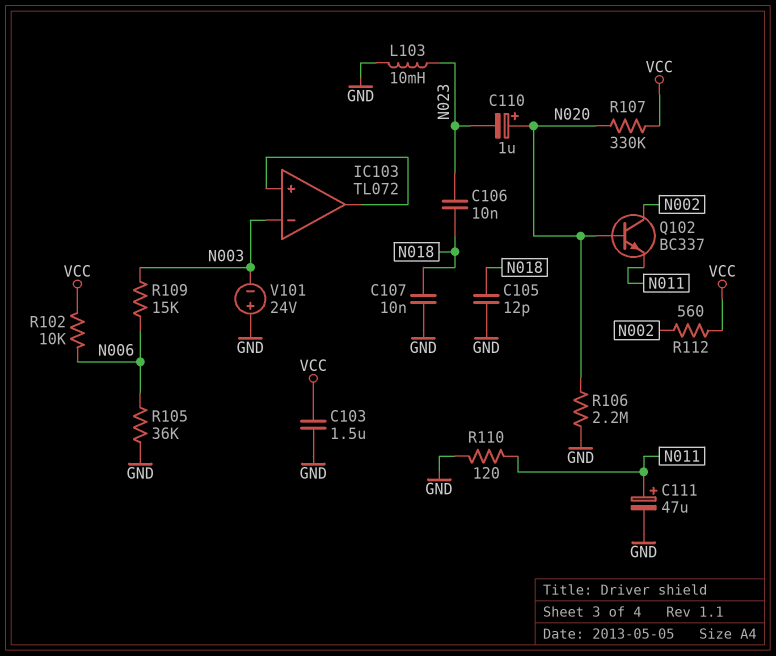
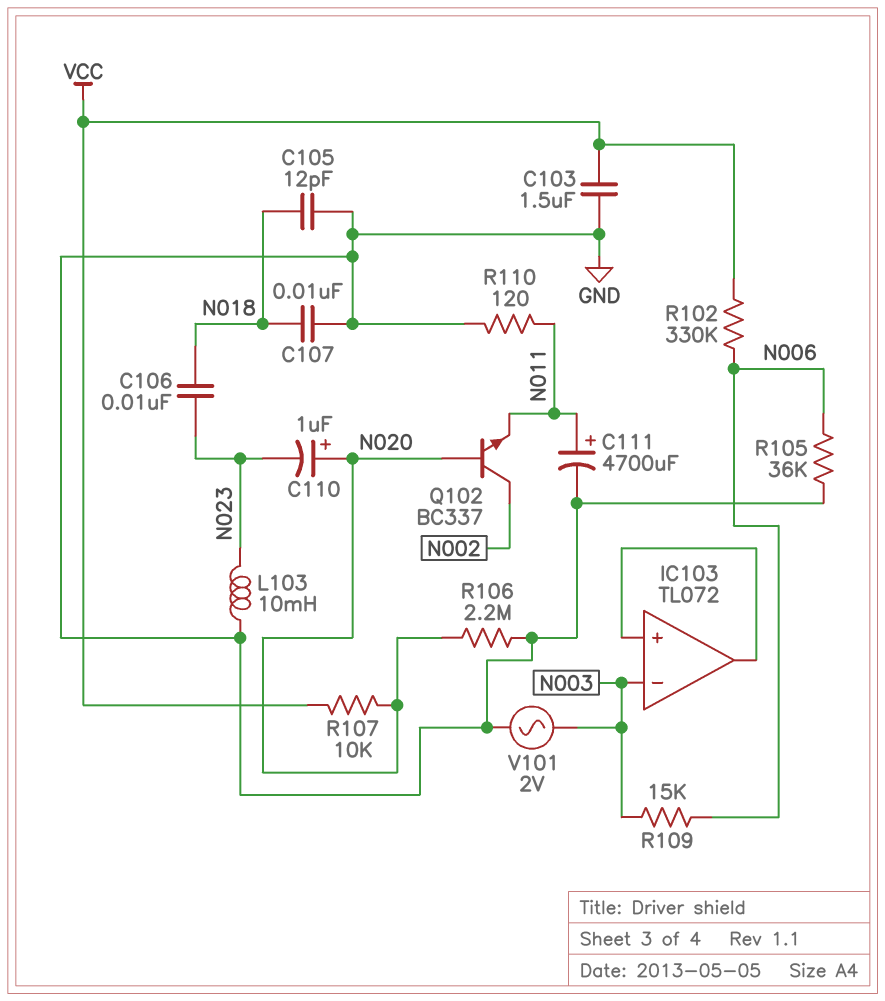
C111: 47uF (plus N011, minus GND) -> 4700uF (plus N011, minus GND)
R102: 10k (N006, VCC) -> 330k (N006, VCC)
R107: 330k (N020, VCC) -> 10k (N020, VCC)
R112: 560 (N002, VCC) -> none
V101: 24V (plus GND, minus N003) -> AC 2V (GND, N003)

